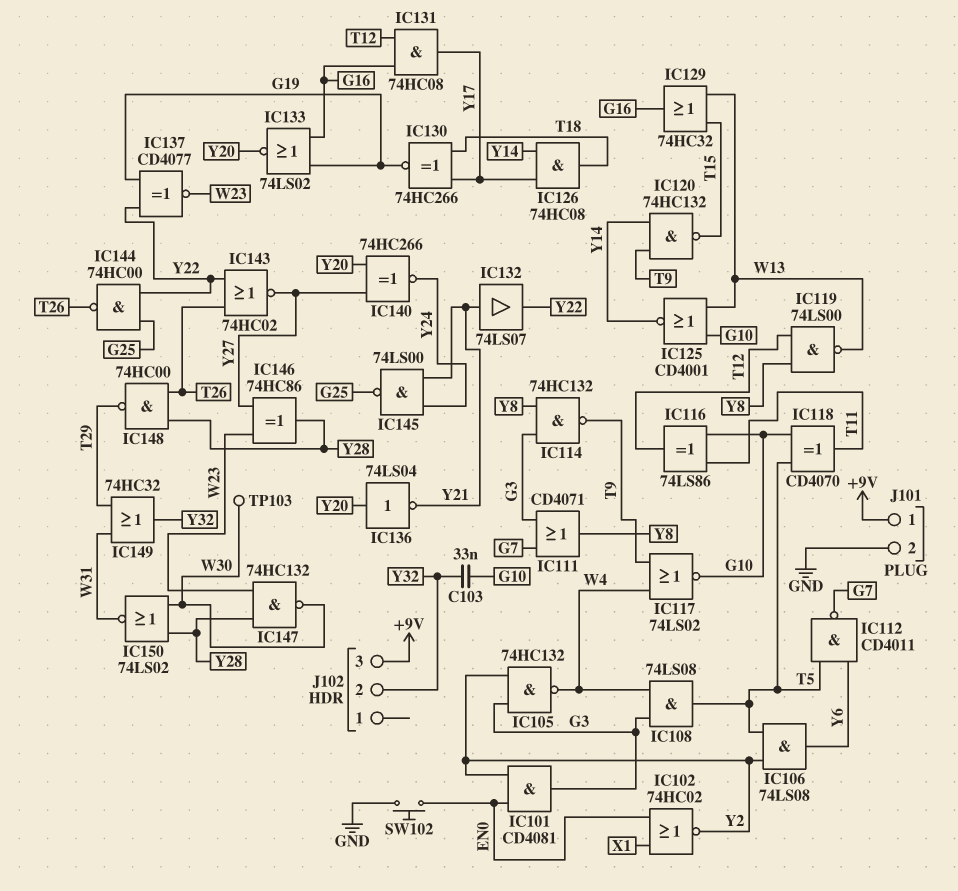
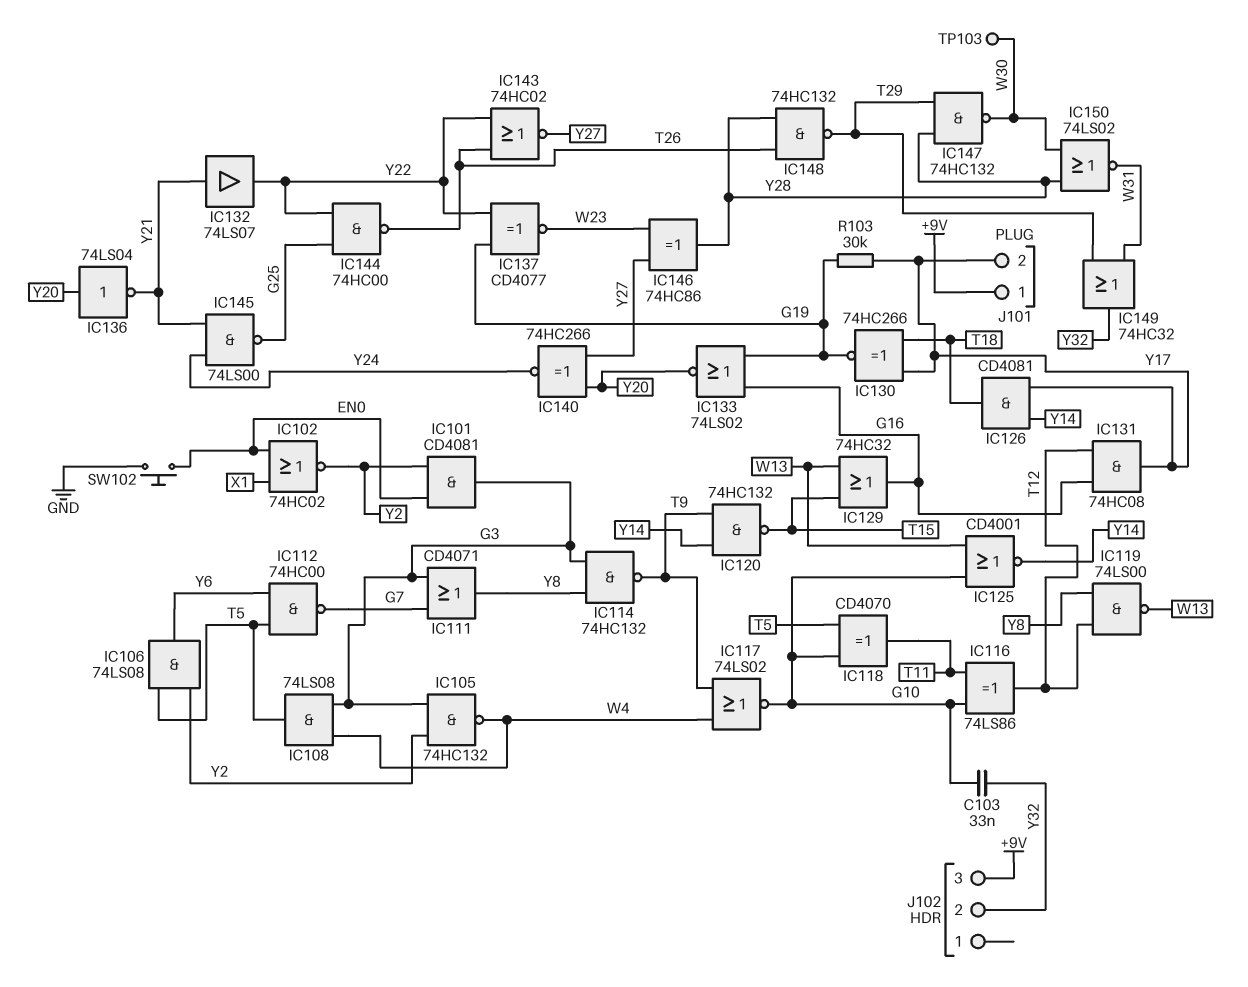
IC112: NAND CD4011 (in T5, in Y6, out G7) -> NAND 74HC00 (in T5, in Y6, out G7)
IC126: AND 74HC08 (in Y14, in Y17, out T18) -> AND CD4081 (in Y14, in Y17, out T18)
IC147: NAND 74HC132 (in W23, in Y28, out W30) -> NAND 74HC132 (in T29, in Y28, out W30)
IC148: NAND 74HC00 (in T26, in Y28, out T29) -> NAND 74HC132 (in T26, in Y28, out T29)
J101 pin 2: GND -> Y17
R103: none -> 30k (G19, Y17)

